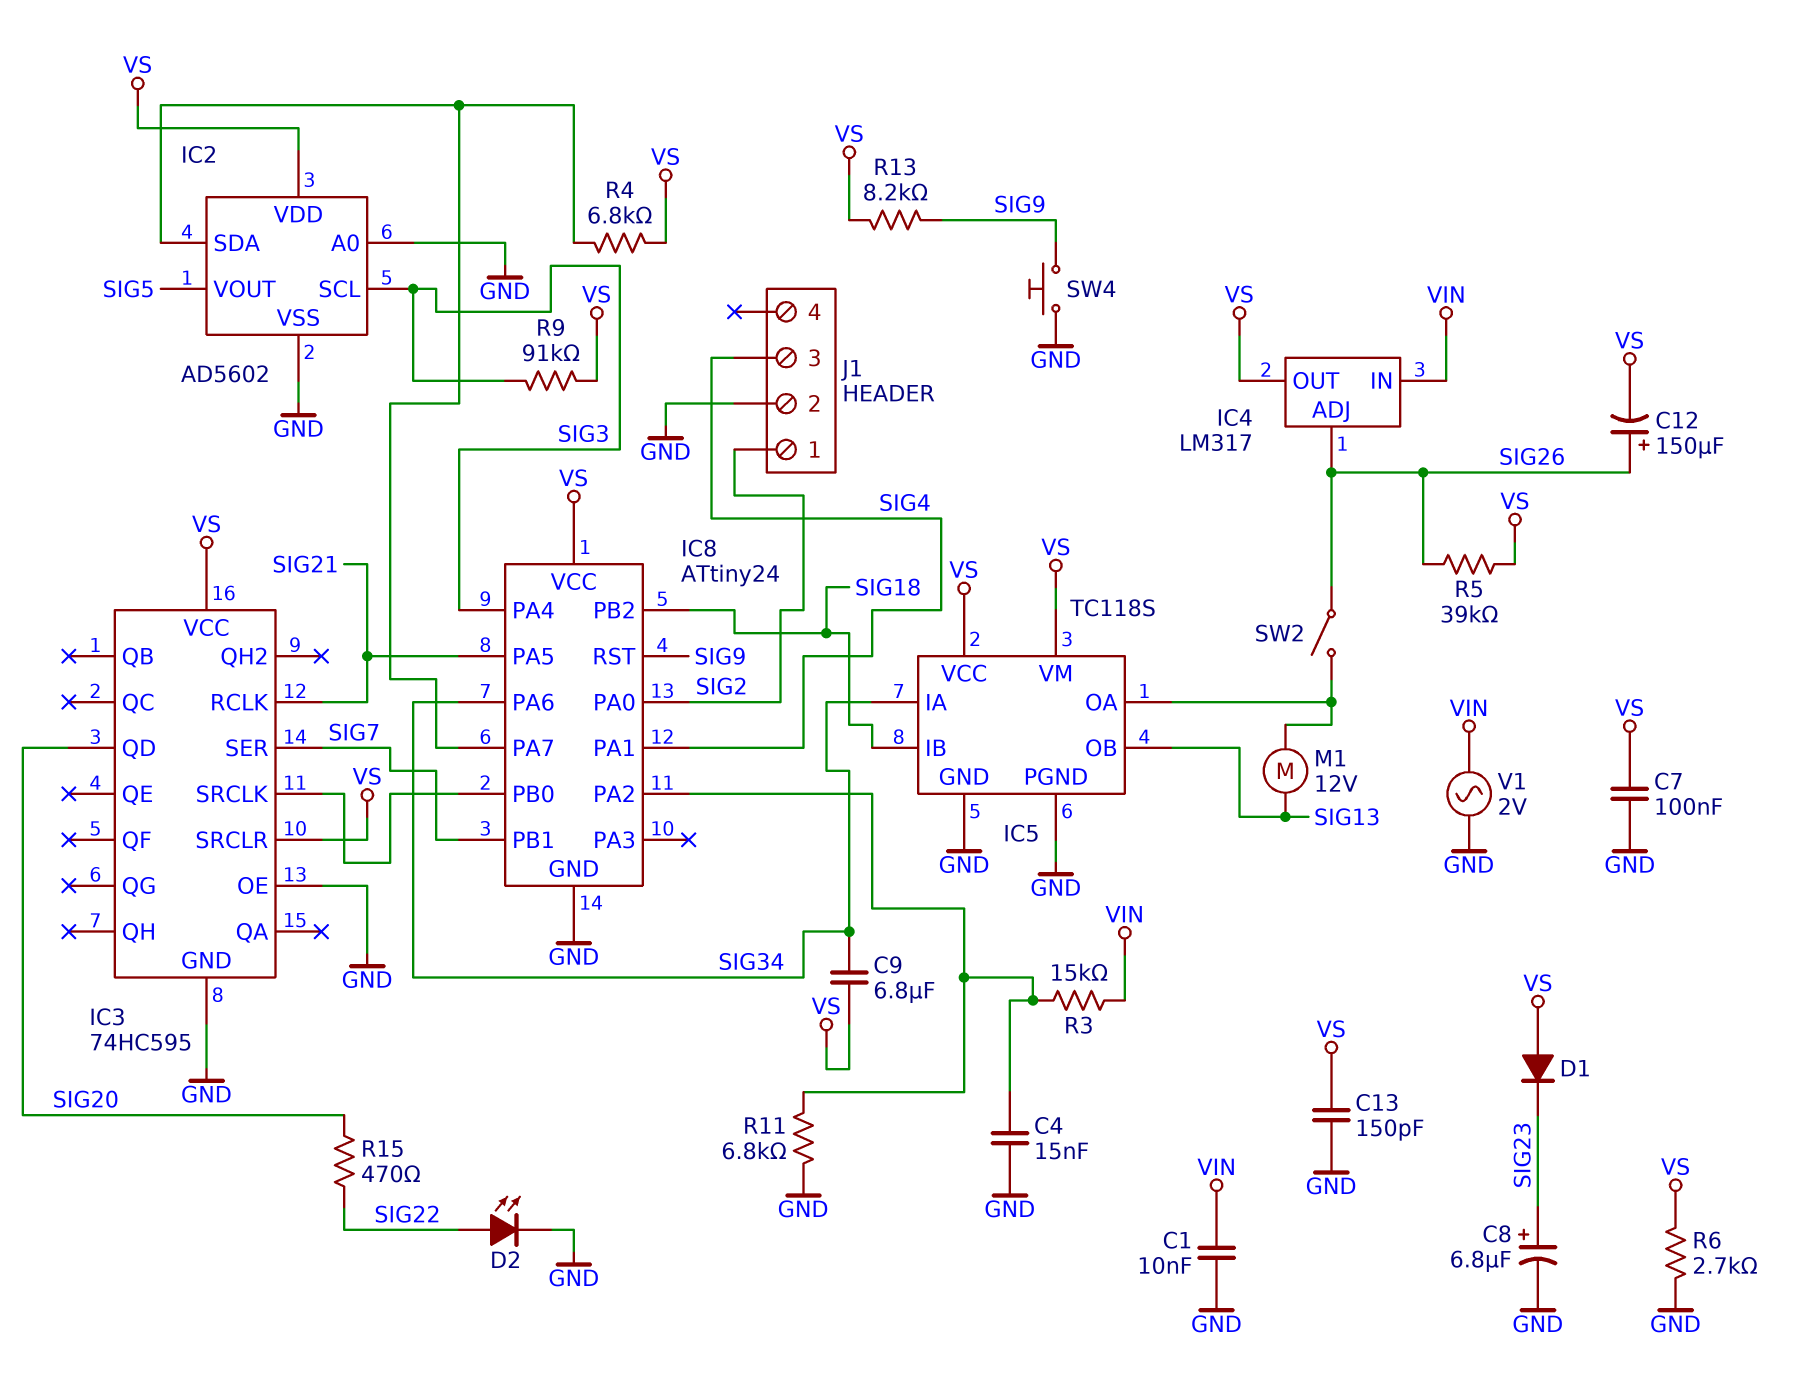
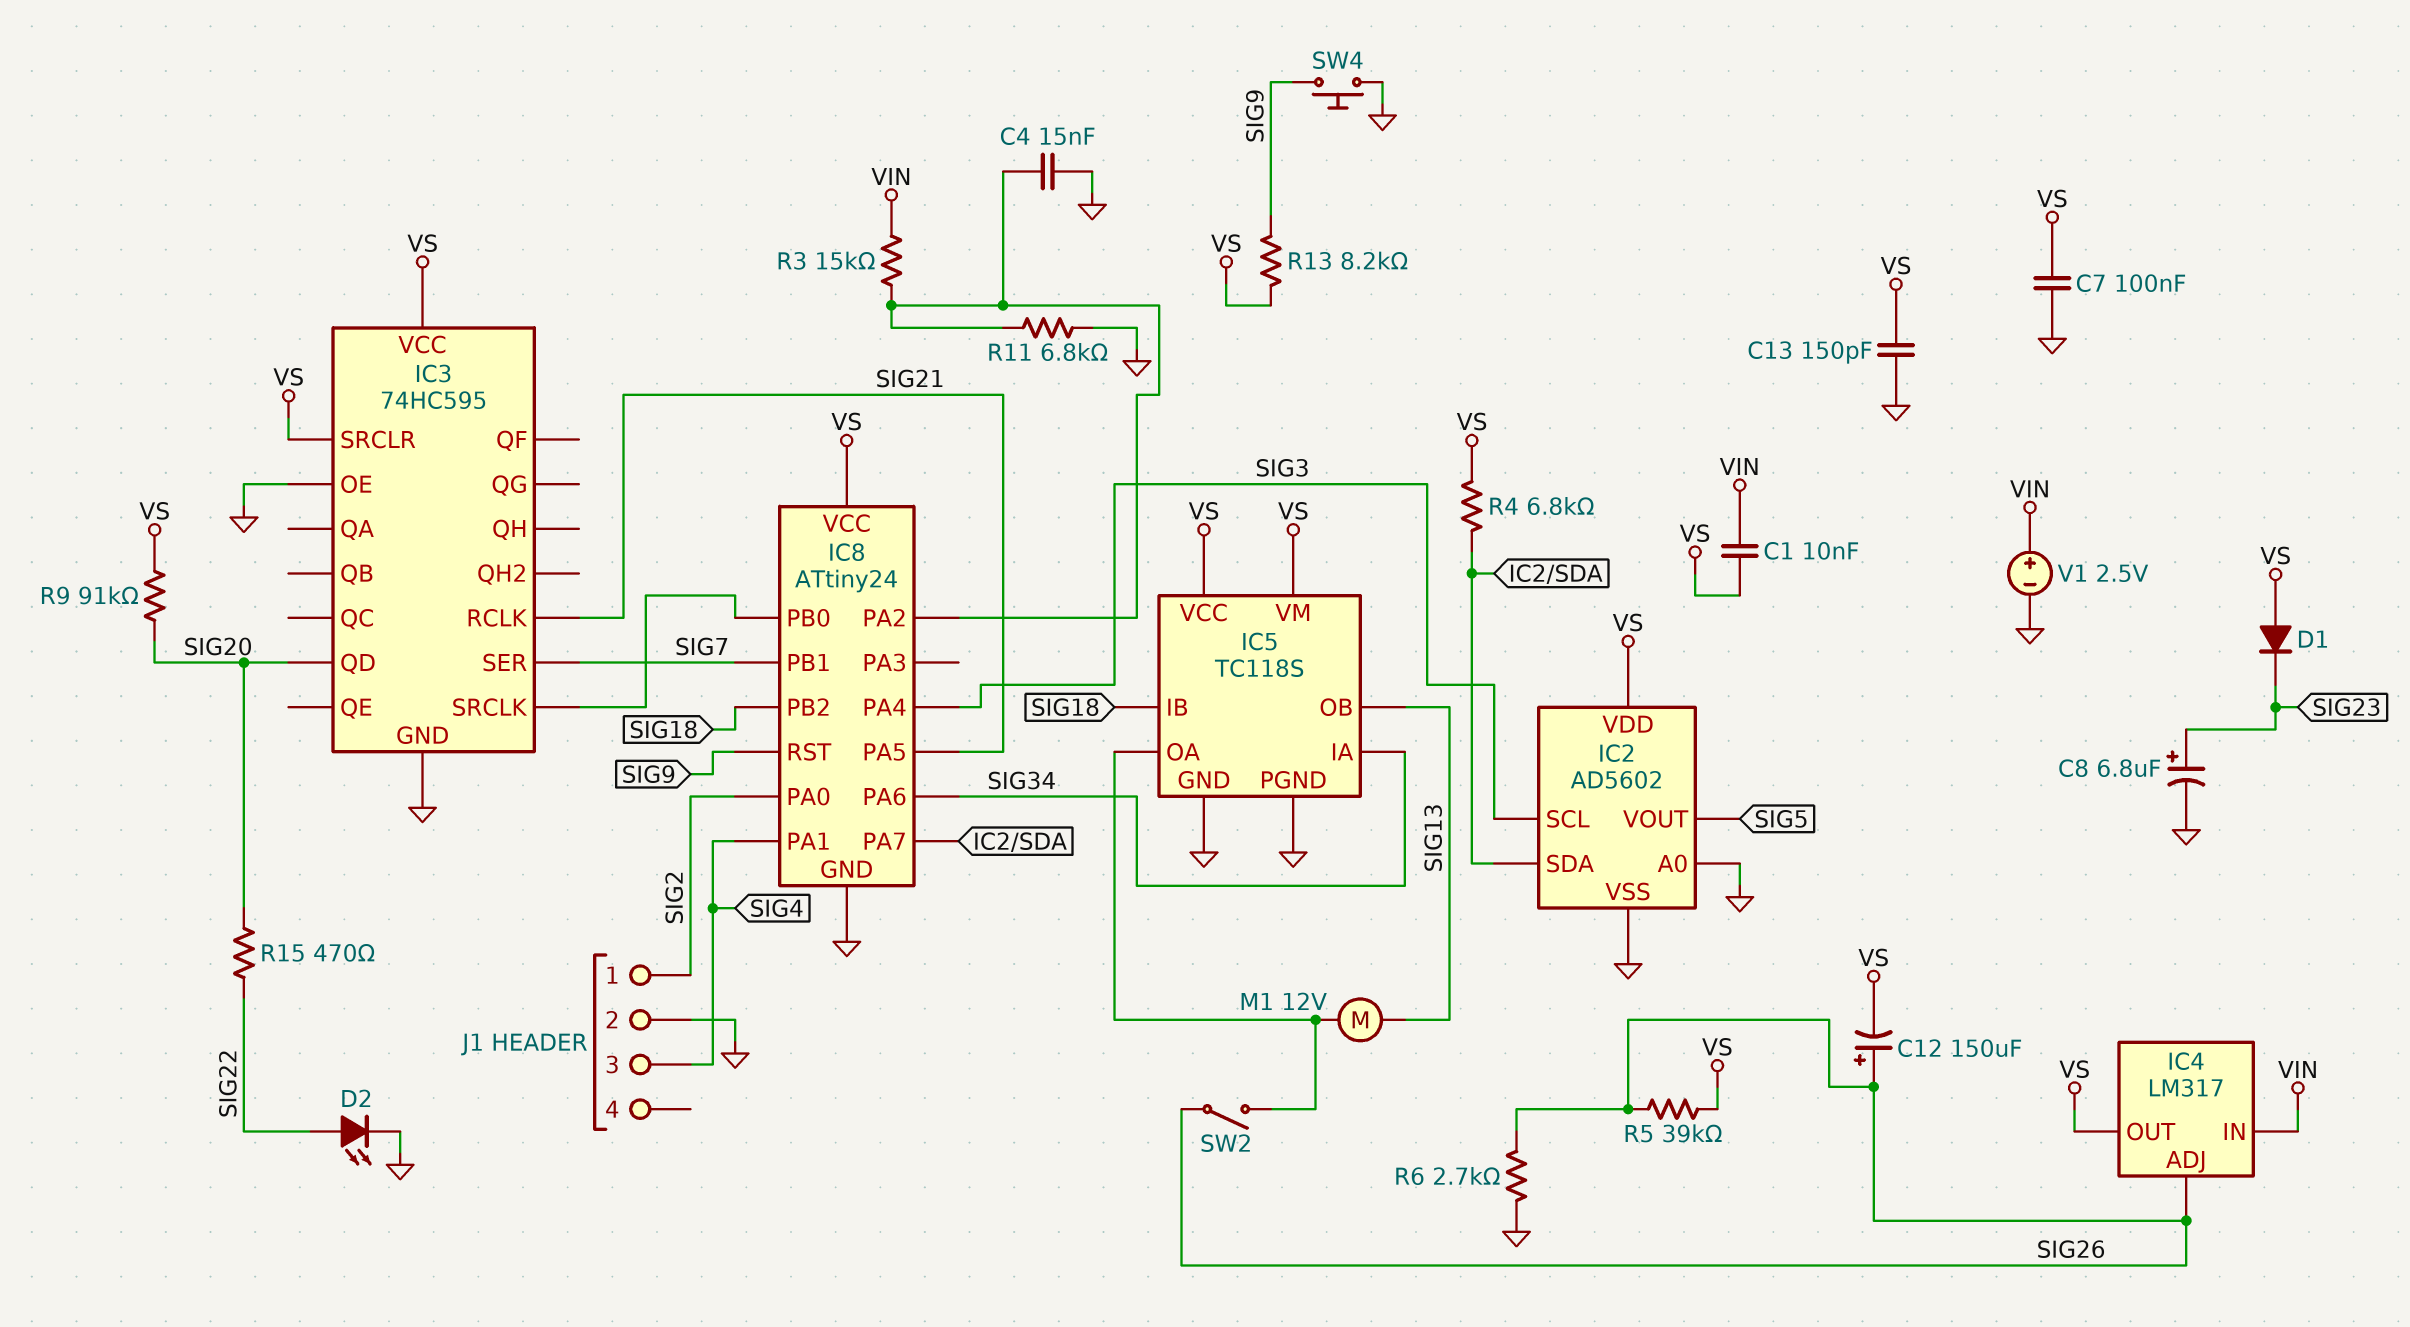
C1: 10nF (GND, VIN) -> 10nF (VIN, VS)
C9: 6.8uF (SIG34, VS) -> none
R6: 2.7k (GND, VS) -> 2.7k (GND, SIG26)
R9: 91k (SIG3, VS) -> 91k (SIG20, VS)
V1: AC 2V (GND, VIN) -> 2.5V (plus VIN, minus GND)

